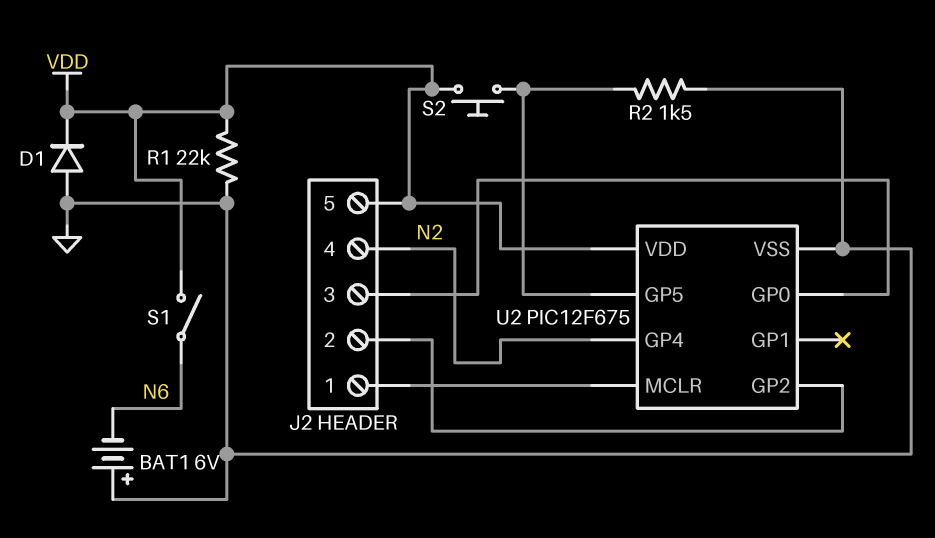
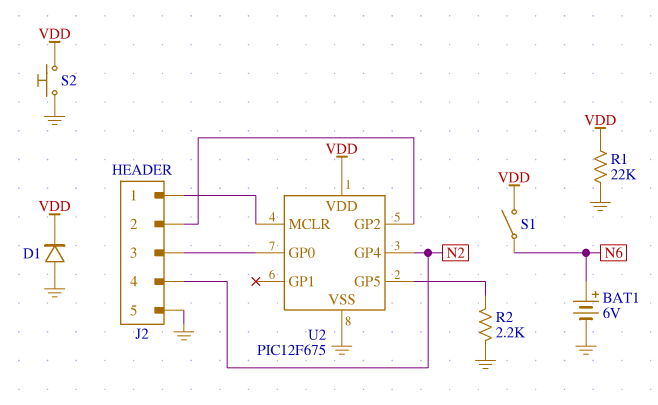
BAT1: 6V (plus GND, minus N6) -> 6V (plus N6, minus GND)
J2 pin 5: VDD -> GND
R2: 1.5k (GND, U2/GP5) -> 2.2k (GND, U2/GP5)
S2: button (U2/GP5, VDD) -> button (GND, VDD)

